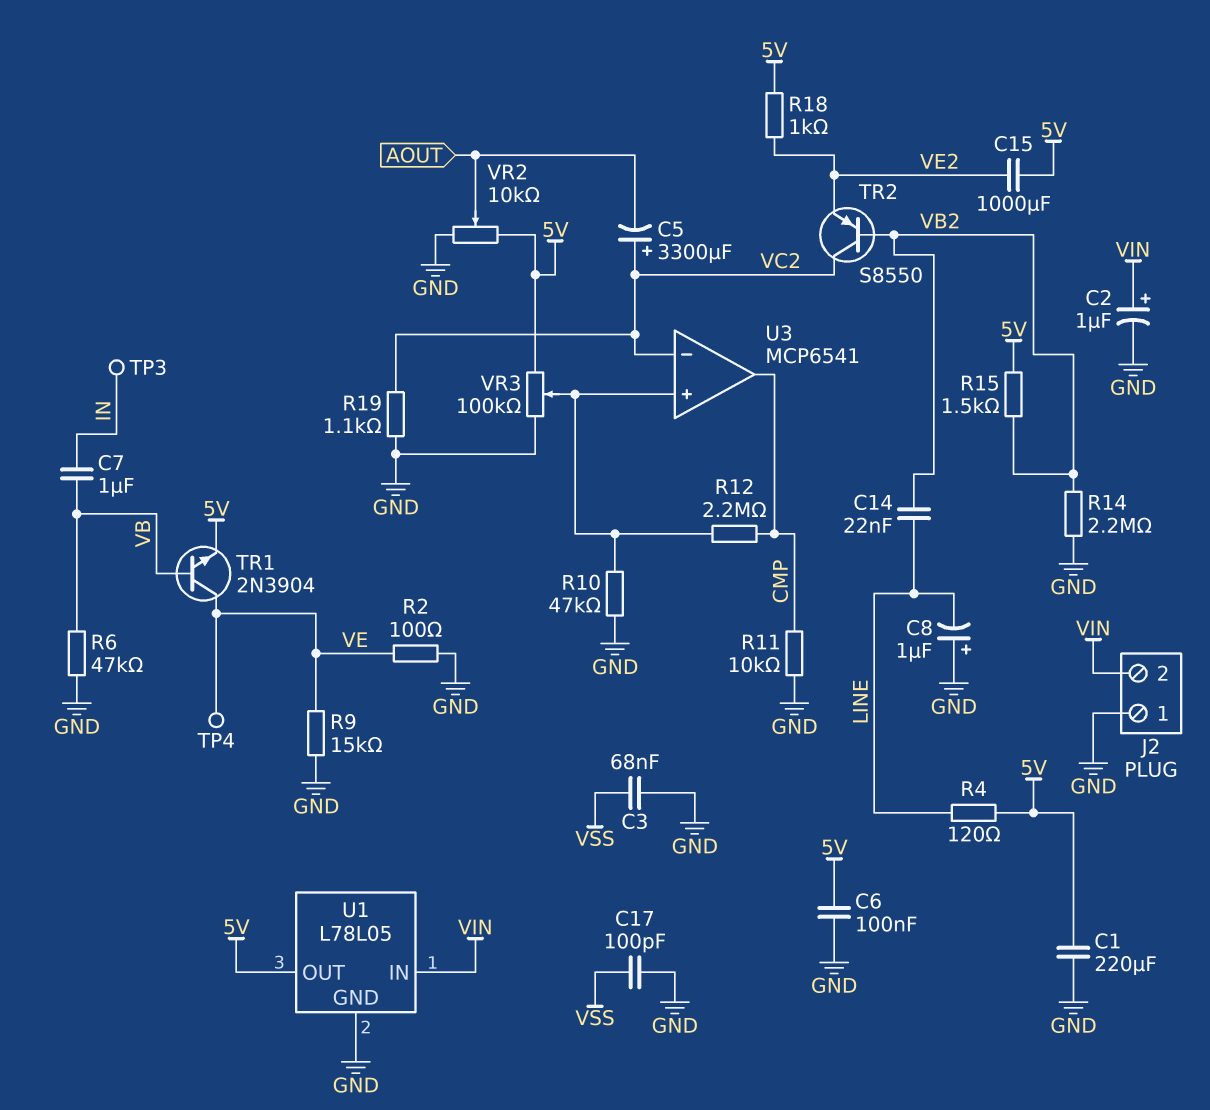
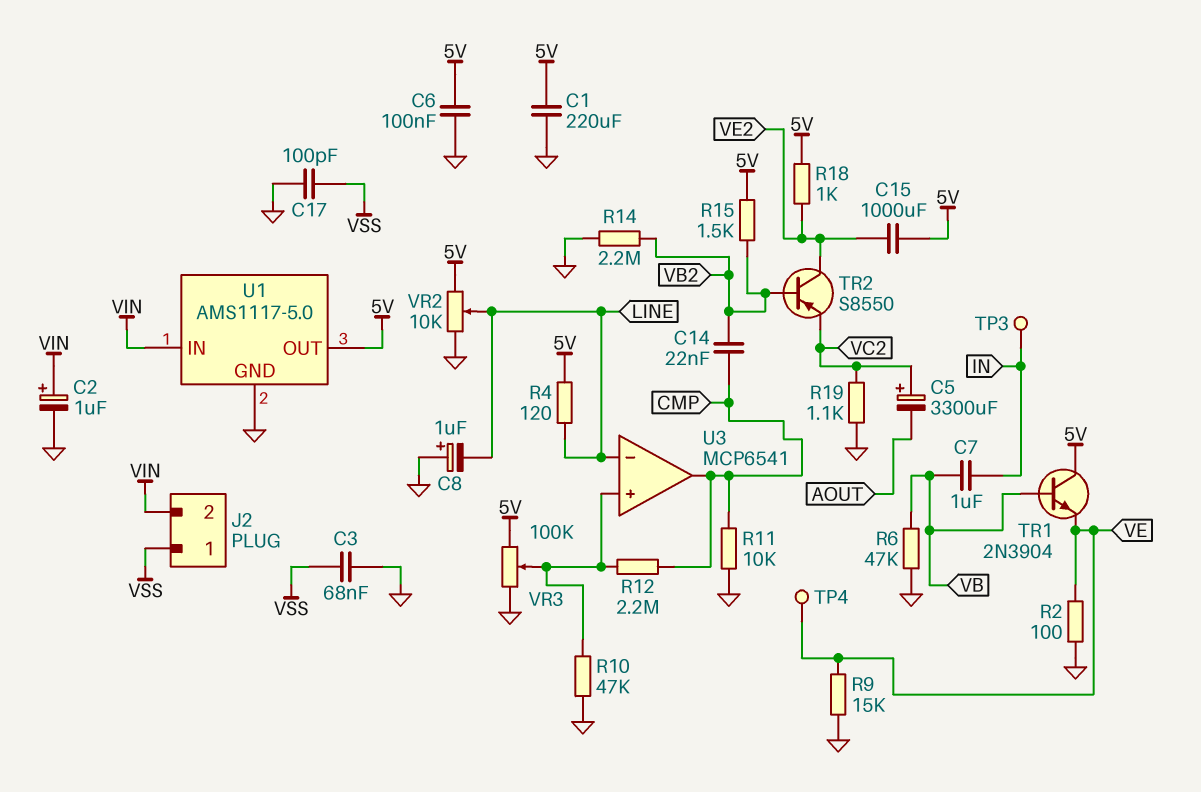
C14: 22nF (LINE, VB2) -> 22nF (CMP, VB2)
J2 pin 1: GND -> VSS
TR1: NPN 2N3904 (B VB, C VE, E 5V) -> NPN 2N3904 (B VB, C 5V, E VE)
TR2: PNP S8550 (B VB2, C VC2, E VE2) -> PNP S8550 (B VB2, C VE2, E VC2)
U1: L78L05 -> AMS1117-5.0
U3 pin in-: VC2 -> LINE
VR2: 10k (5V, GND, wiper AOUT) -> 10k (5V, GND, wiper LINE)

